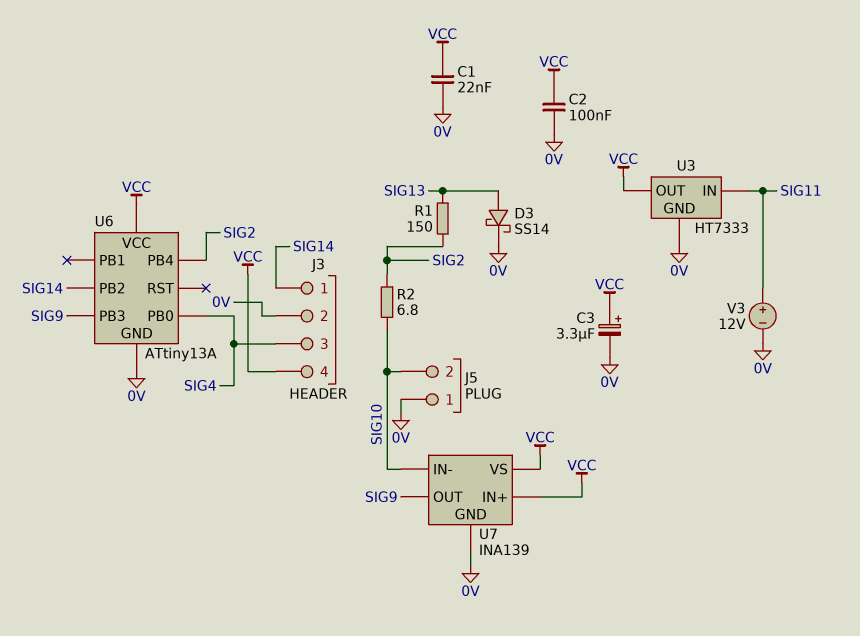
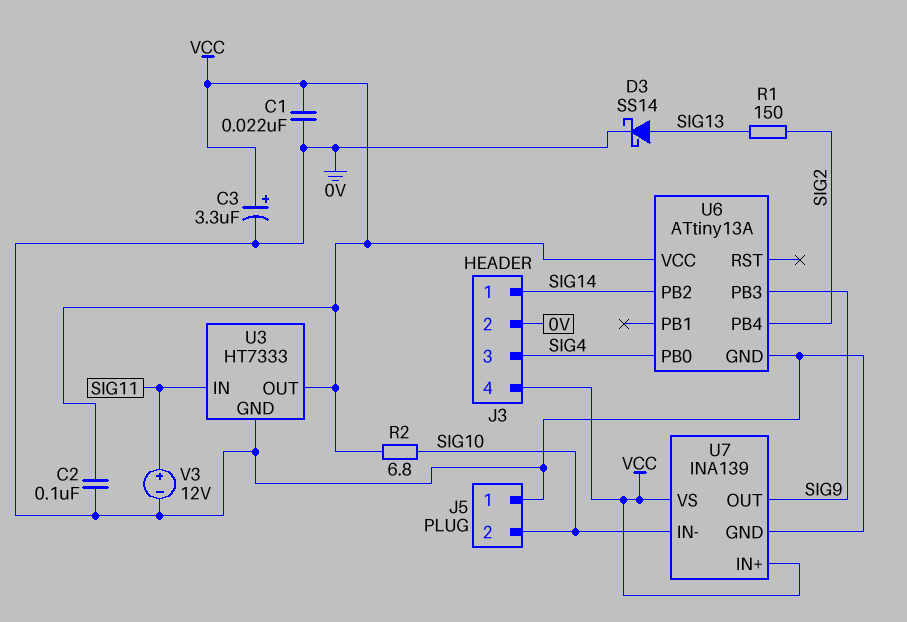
R2: 6.8 (SIG2, SIG10) -> 6.8 (SIG10, VCC)

